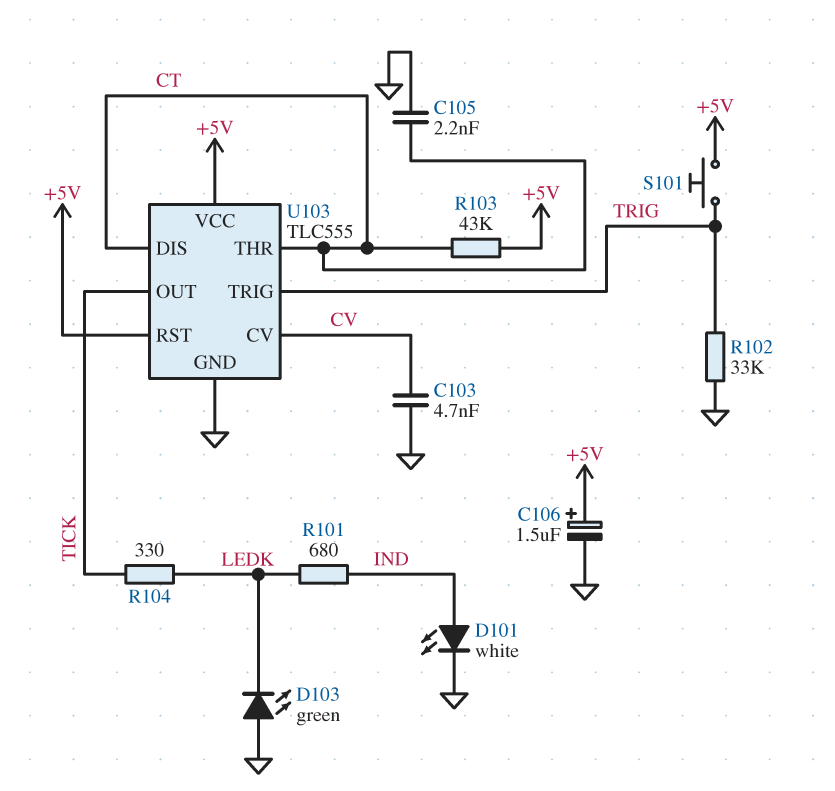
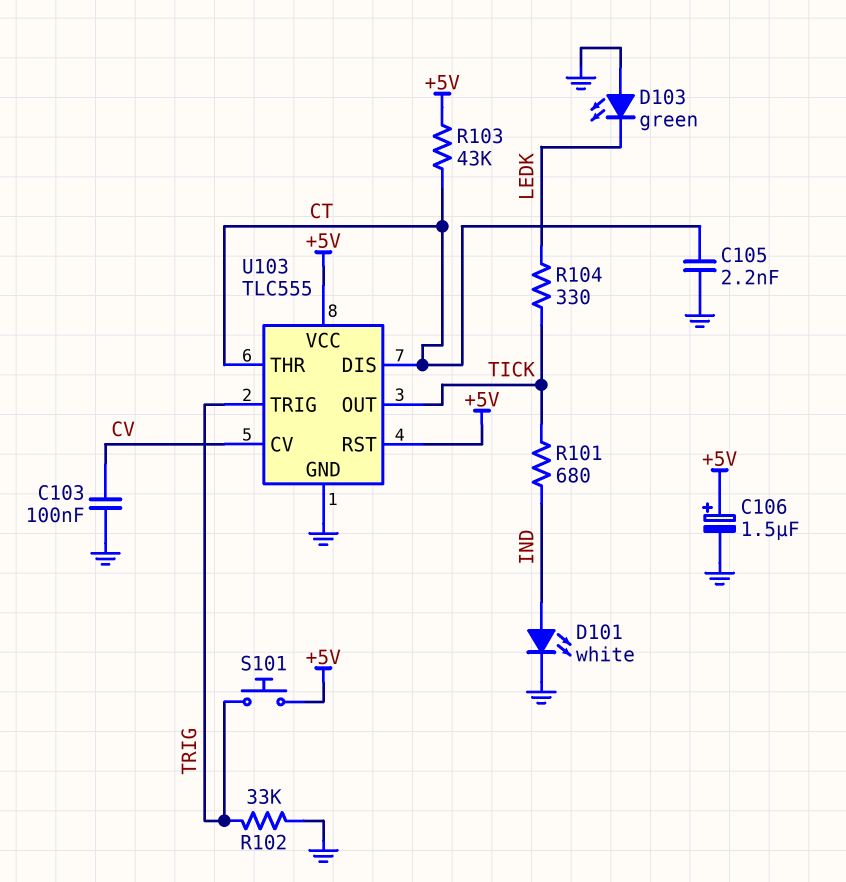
C103: 4.7nF (CV, GND) -> 100nF (CV, GND)
R101: 680 (IND, LEDK) -> 680 (IND, TICK)

